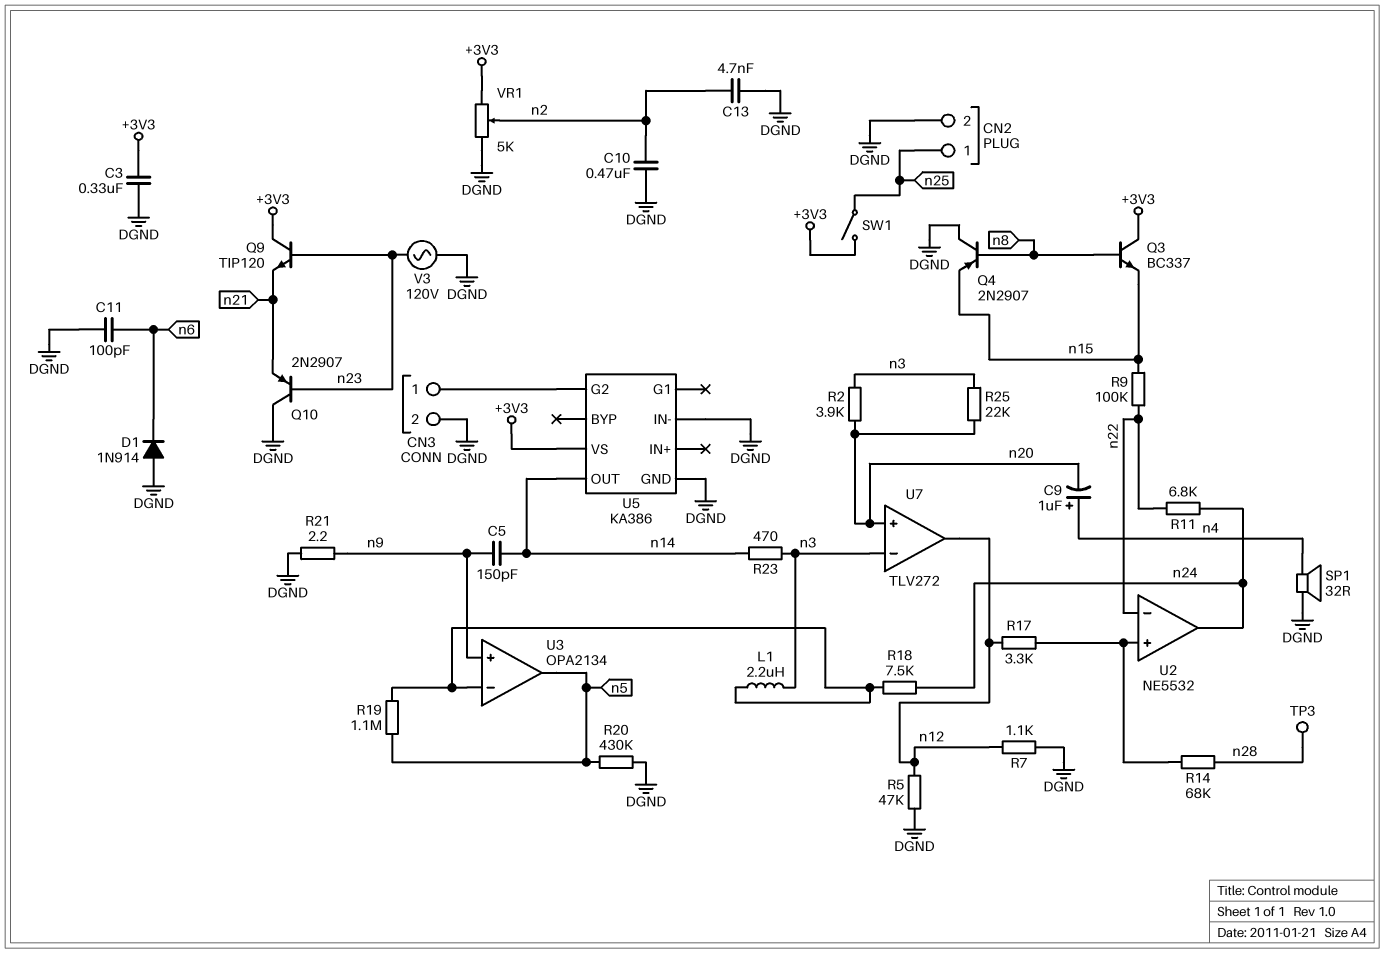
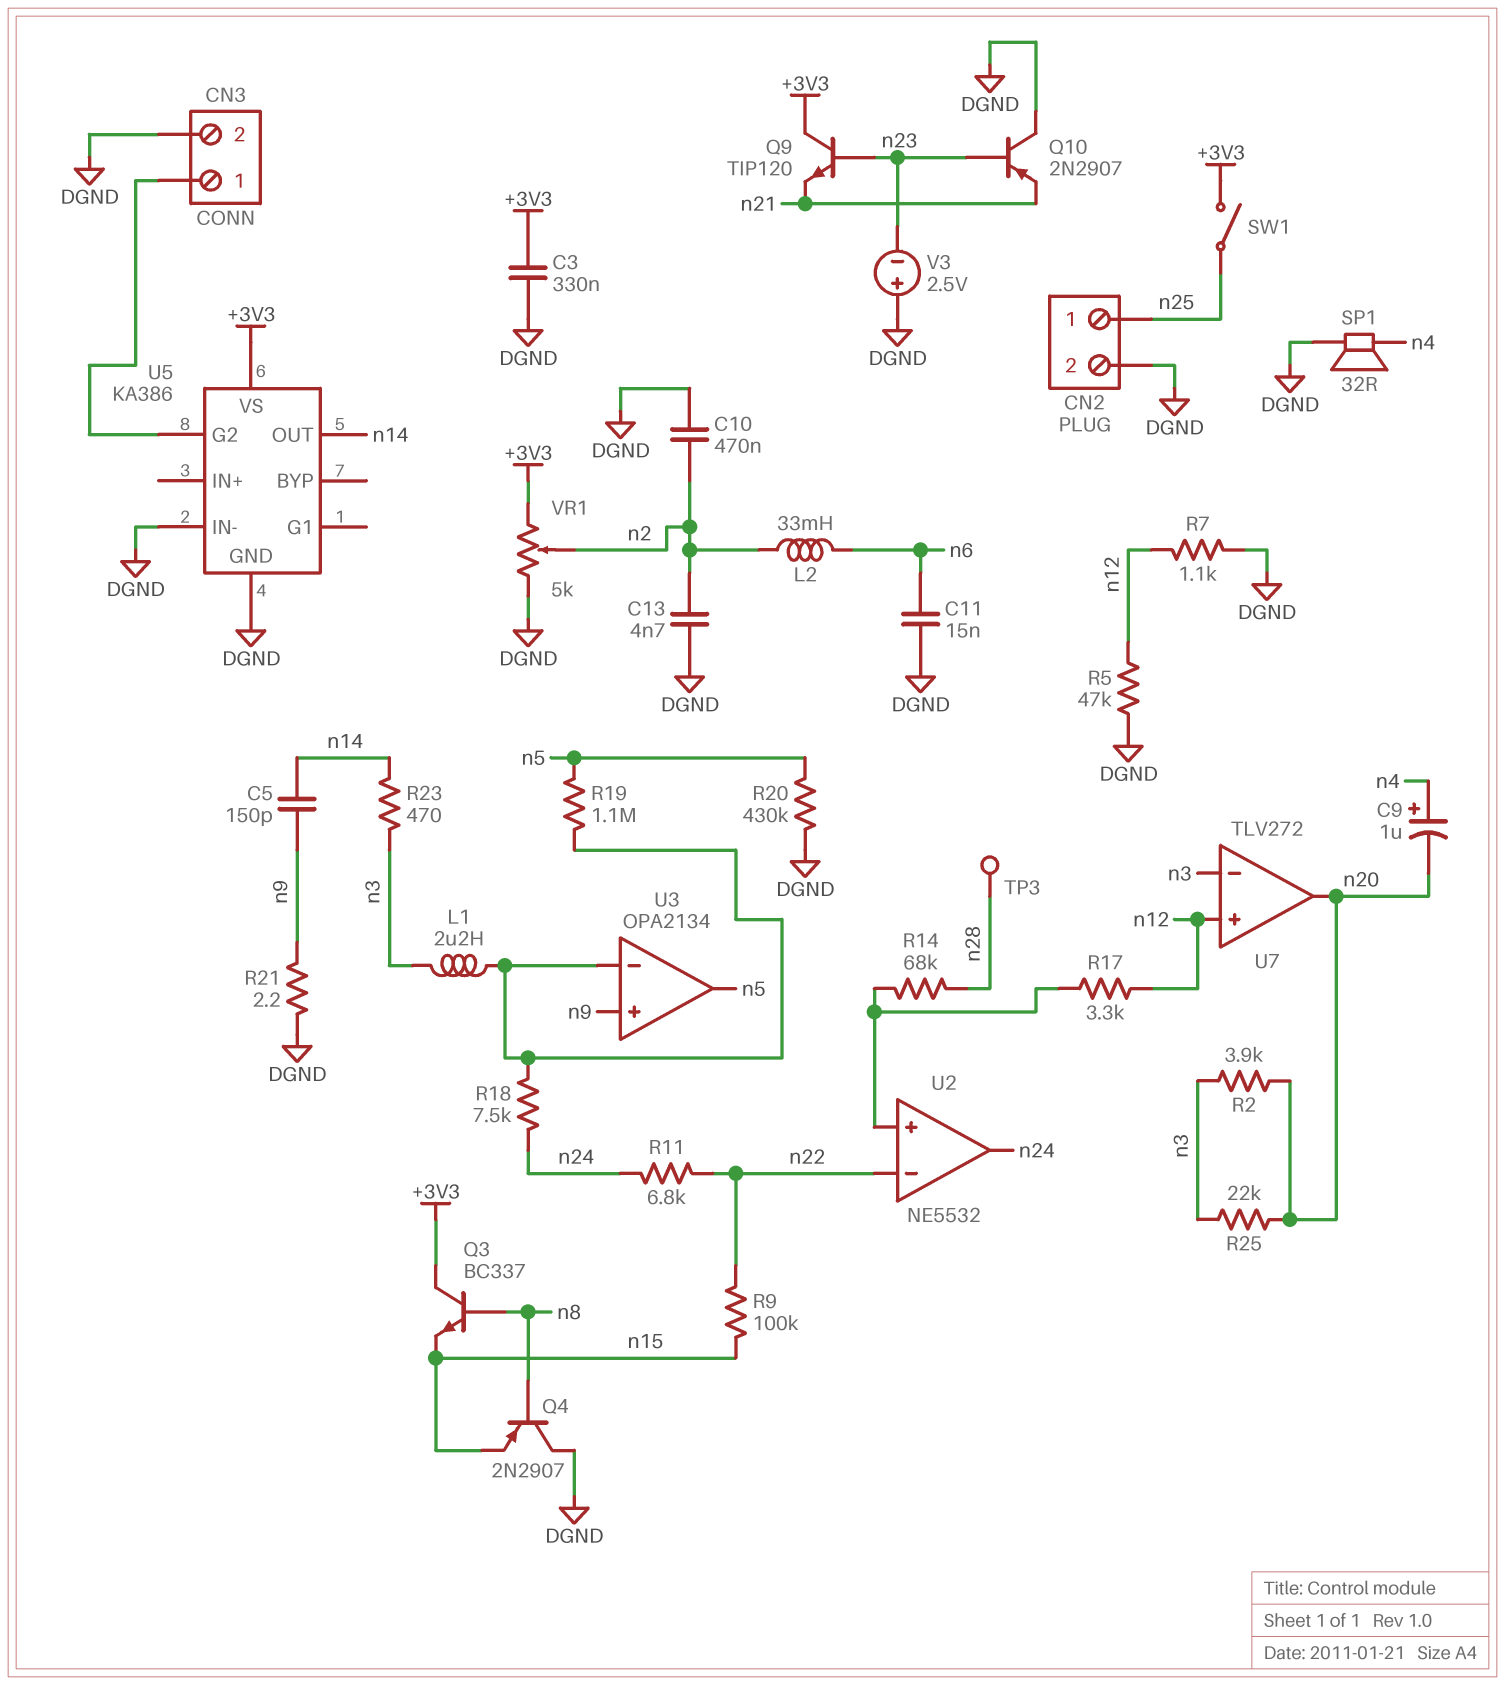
C11: 100pF (DGND, n6) -> 15nF (DGND, n6)
D1: diode 1N914 (A DGND, K n6) -> none
L2: none -> 33mH (n2, n6)
U7 pin in+: n20 -> n12
U7 pin out: n12 -> n20
V3: AC 120V (DGND, n23) -> 2.5V (plus DGND, minus n23)

